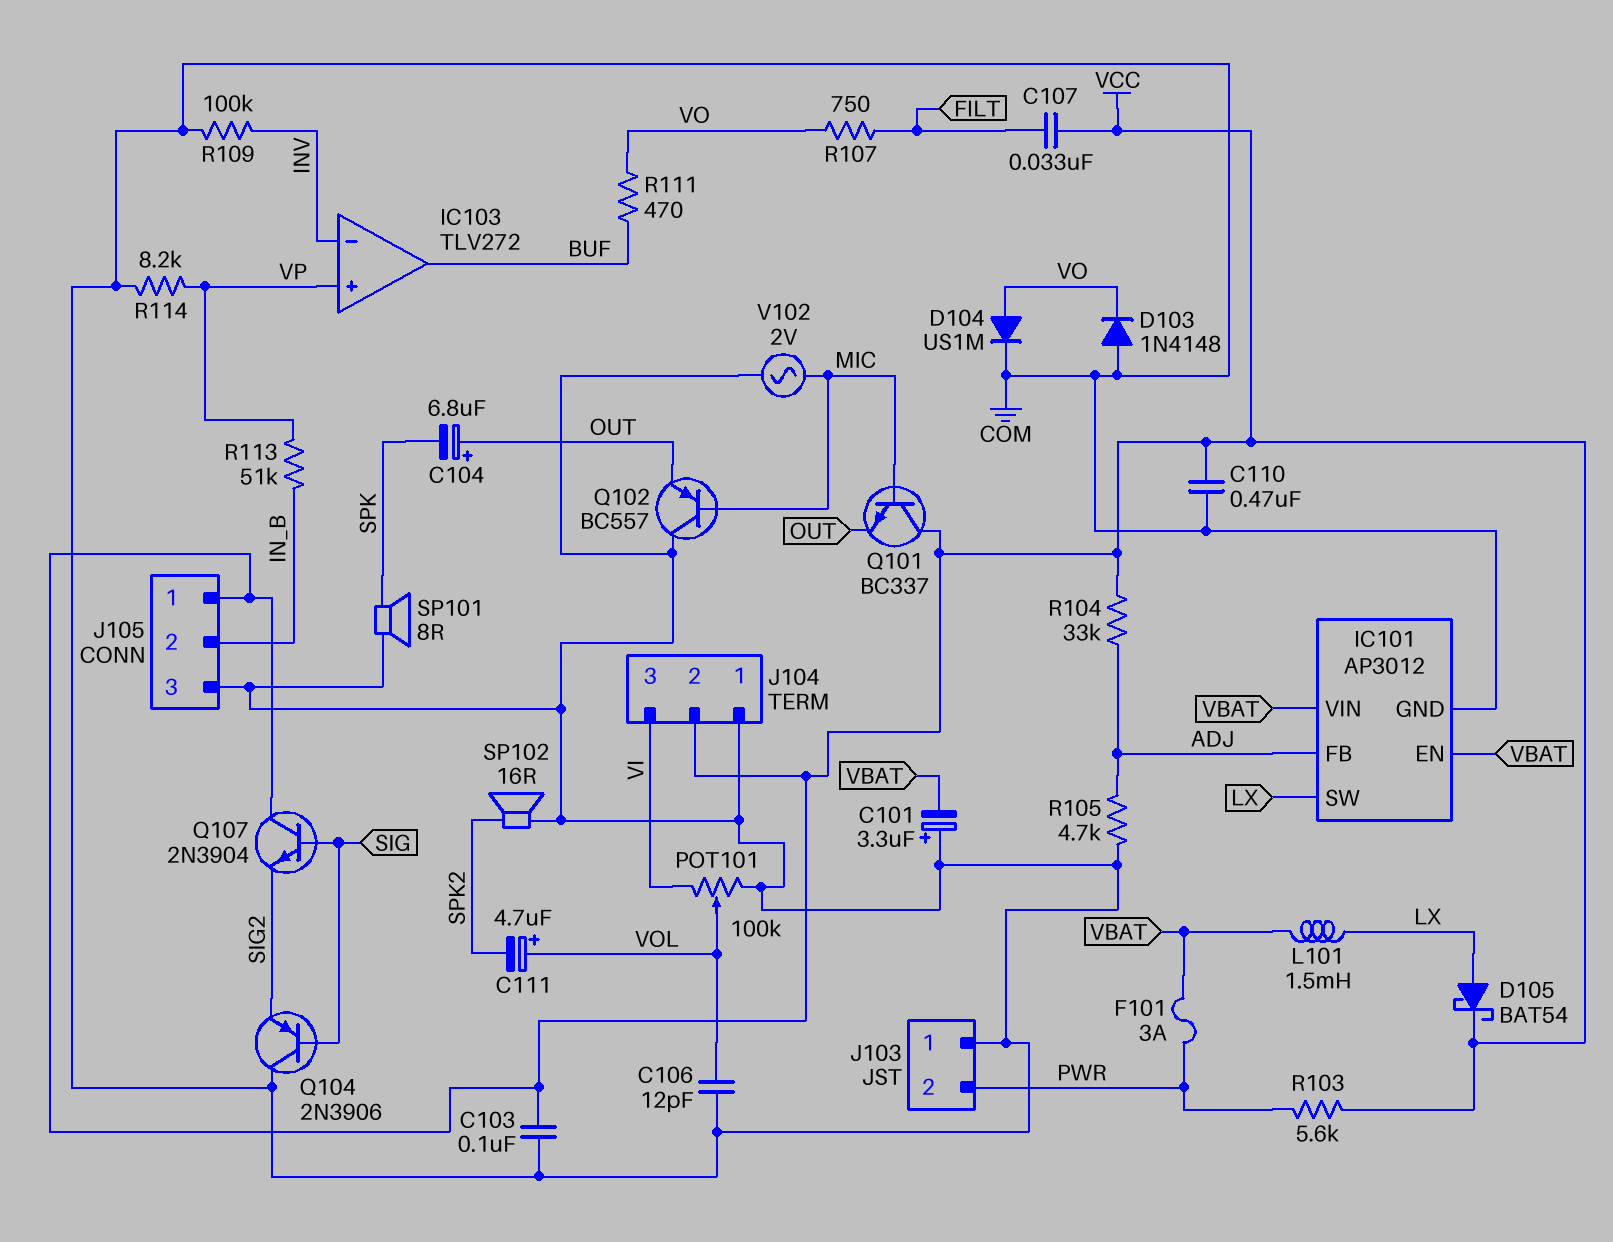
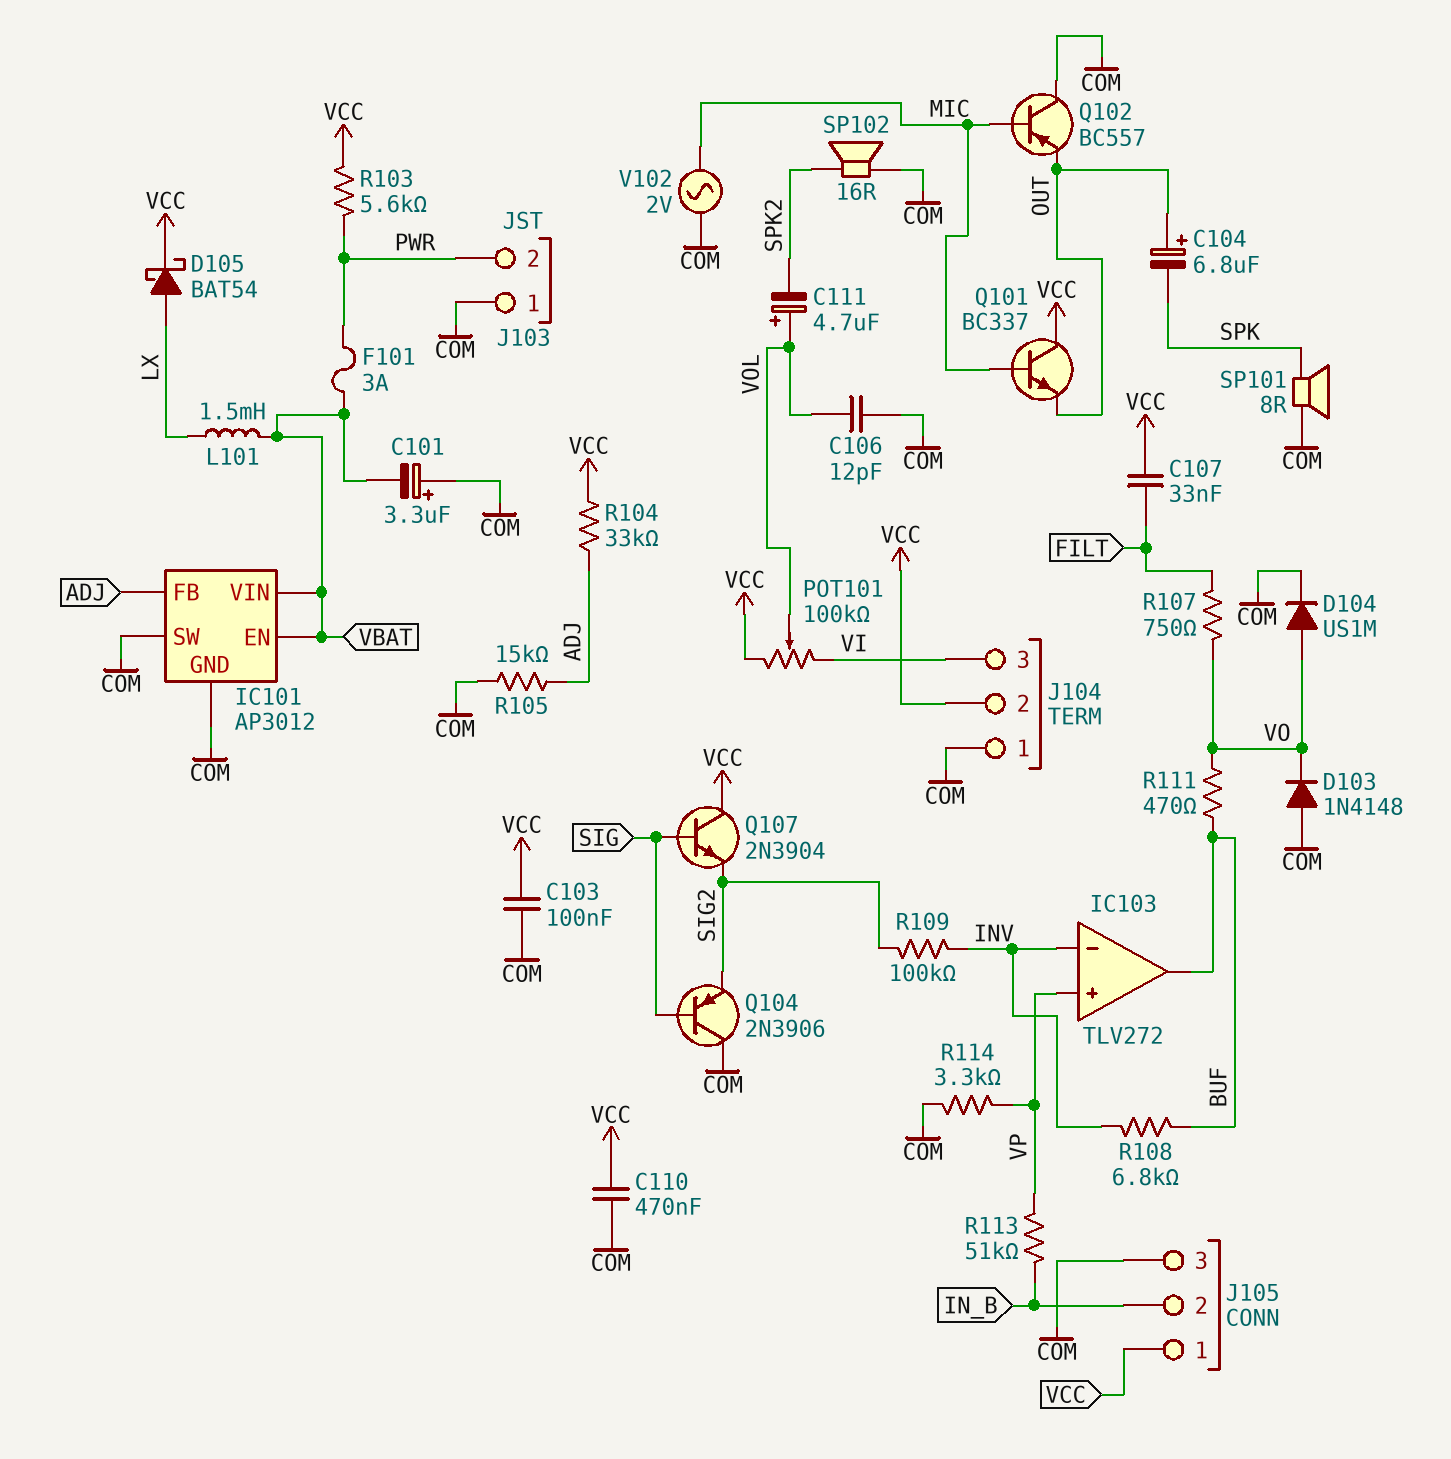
IC101 pin SW: LX -> COM
POT101: 100k (COM, VI, wiper VOL) -> 100k (VCC, VI, wiper VOL)
R105: 4.7k (ADJ, COM) -> 15k (ADJ, COM)
R108: none -> 6.8k (BUF, INV)
R109: 100k (COM, INV) -> 100k (INV, SIG2)
R114: 8.2k (COM, VP) -> 3.3k (COM, VP)

